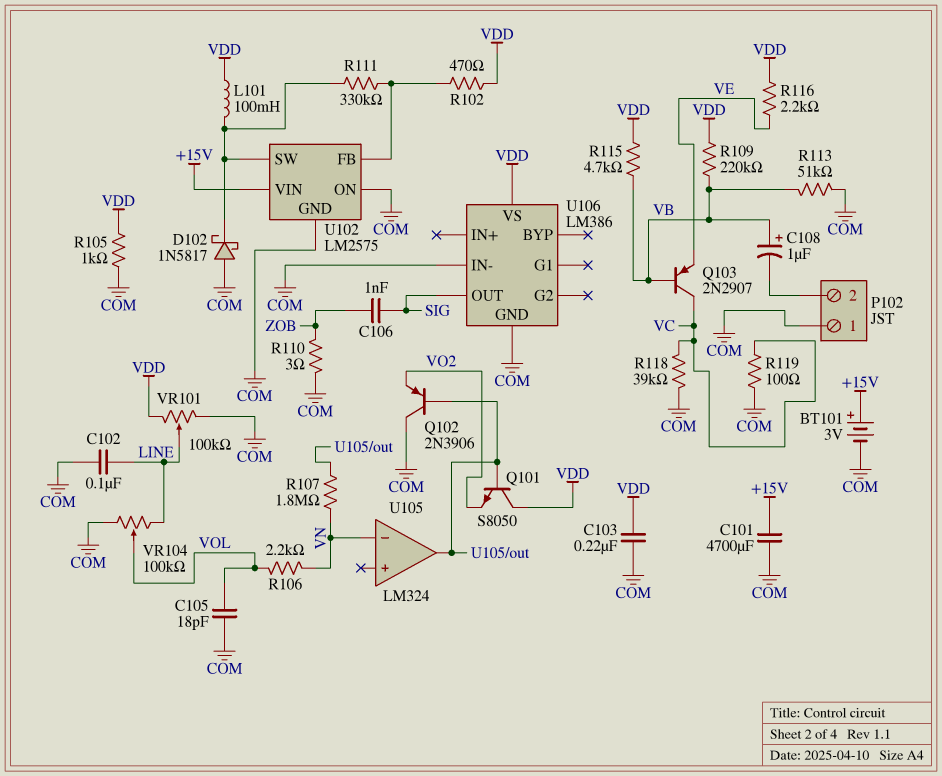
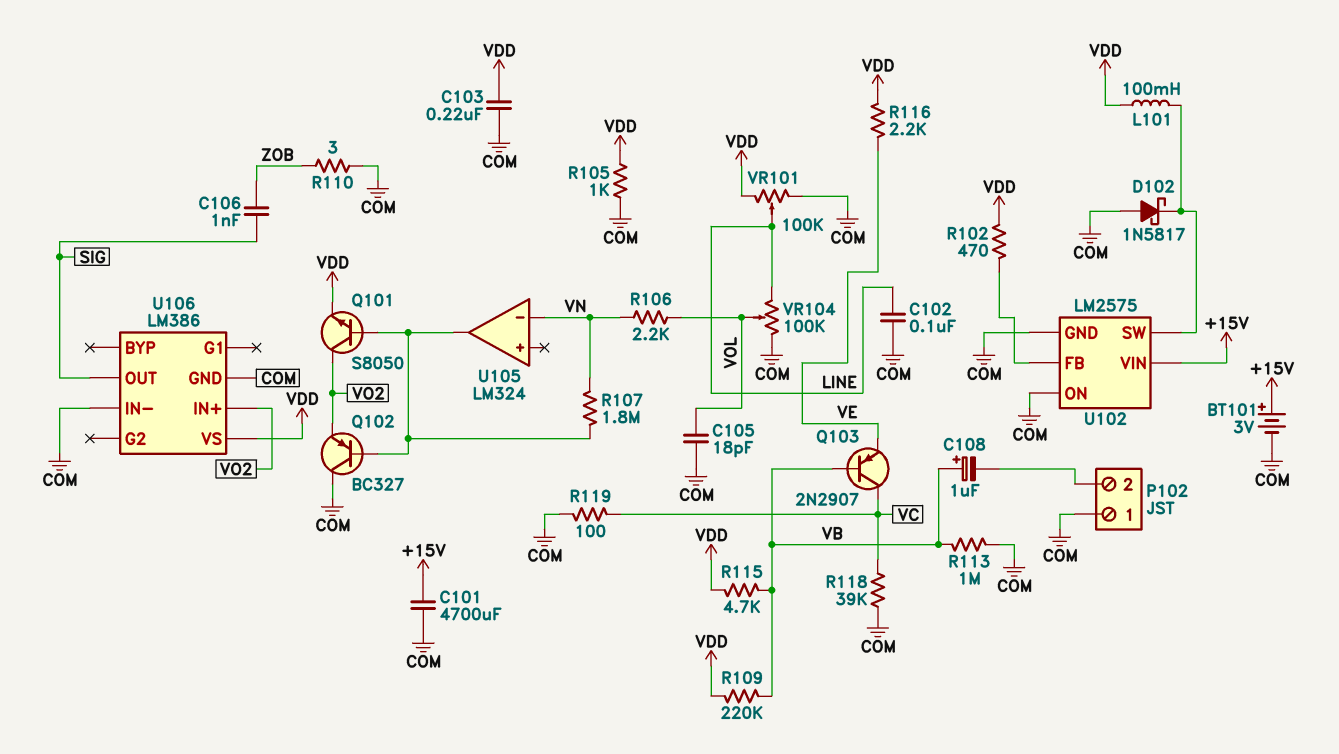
Q101: NPN S8050 (B U105/out, C VDD, E VO2) -> NPN S8050 (B U105/out, C VO2, E VDD)
Q102: PNP 2N3906 (B U105/out, C COM, E VO2) -> PNP BC327 (B U105/out, C COM, E VO2)
R111: 330k (U102/FB, U102/SW) -> none
R113: 51k (COM, VB) -> 1M (COM, VB)
U106 pin IN+: none -> VO2

